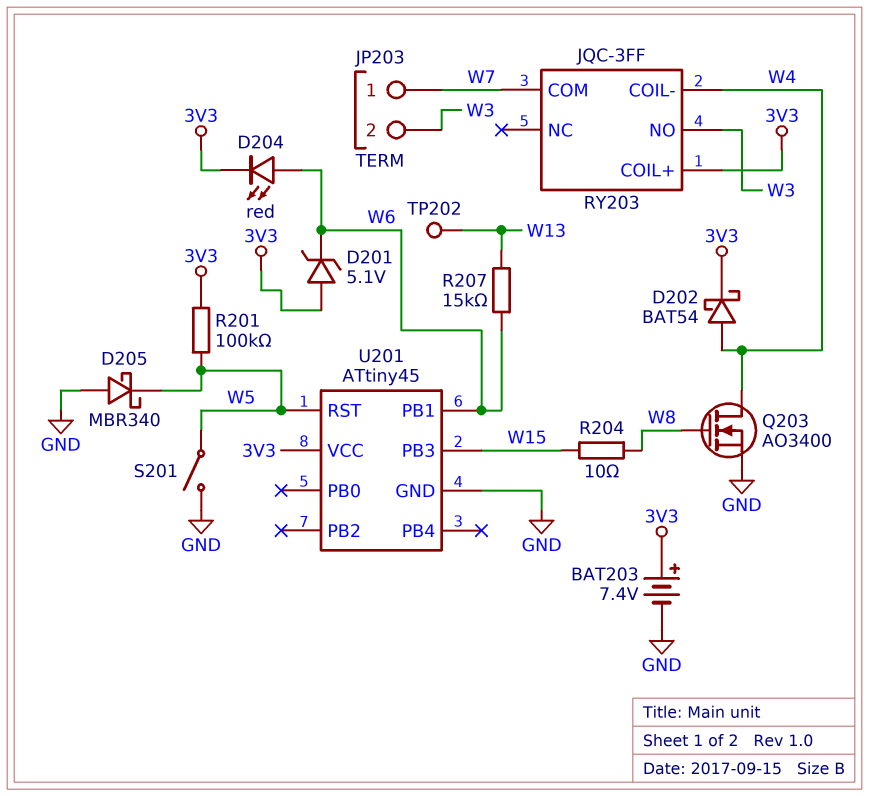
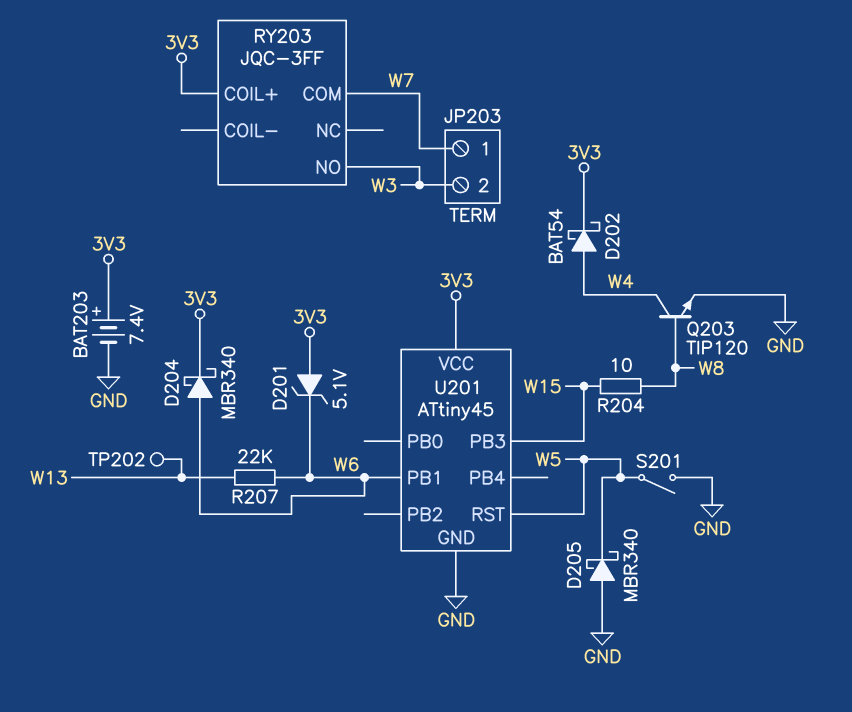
D204: LED red (A W6, K 3V3) -> schottky MBR340 (A W6, K 3V3)
Q203: NMOS AO3400 (G W8, D W4, S GND) -> NPN TIP120 (B W8, C W4, E GND)
R201: 100k (3V3, W5) -> none
R207: 15k (W6, W13) -> 22k (W6, W13)
RY203 pin COIL-: W4 -> none

